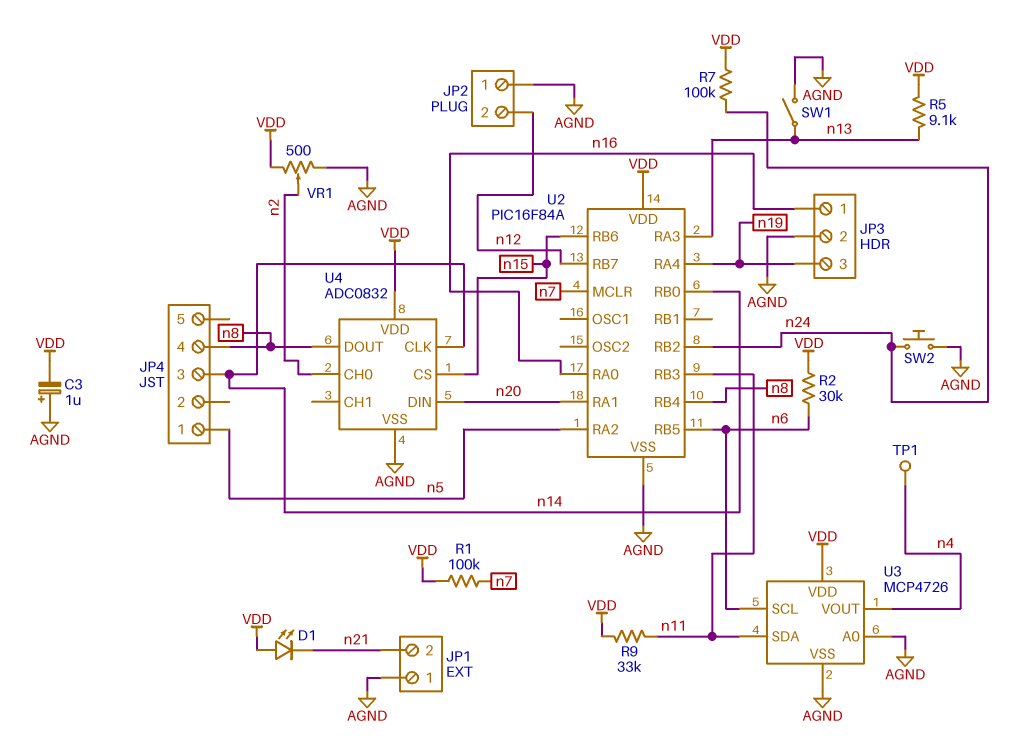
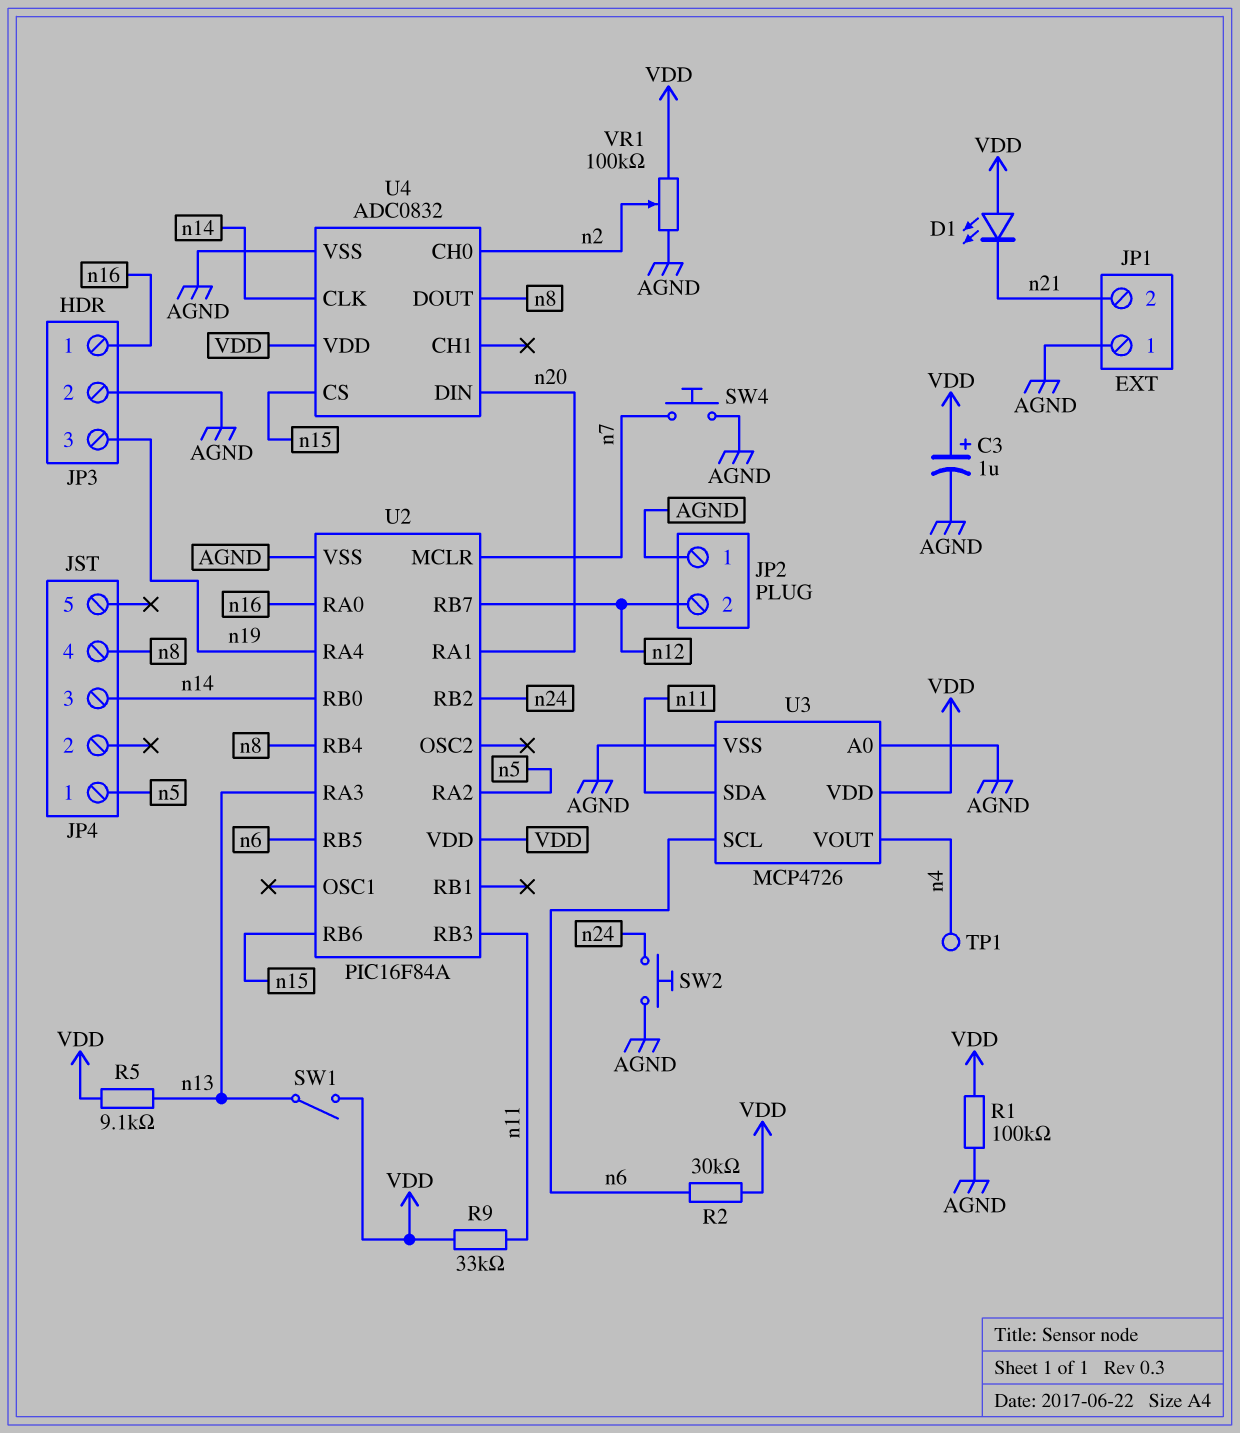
C3: 1uF (plus AGND, minus VDD) -> 1uF (plus VDD, minus AGND)
R1: 100k (VDD, n7) -> 100k (AGND, VDD)
R7: 100k (VDD, n24) -> none
SW1: switch (AGND, n13) -> switch (VDD, n13)
SW4: none -> button (AGND, n7)
VR1: 500 (AGND, VDD, wiper n2) -> 100k (AGND, VDD, wiper n2)

